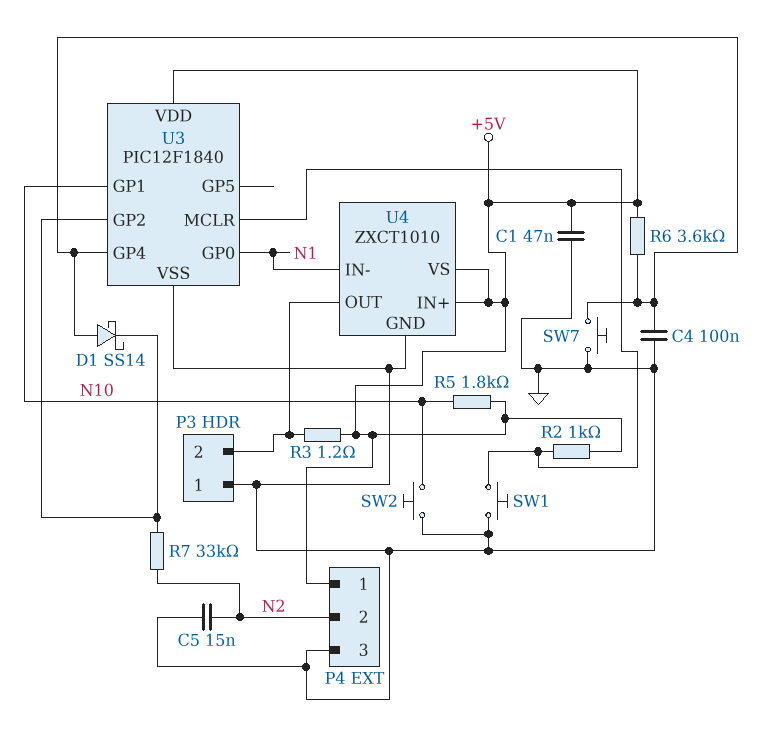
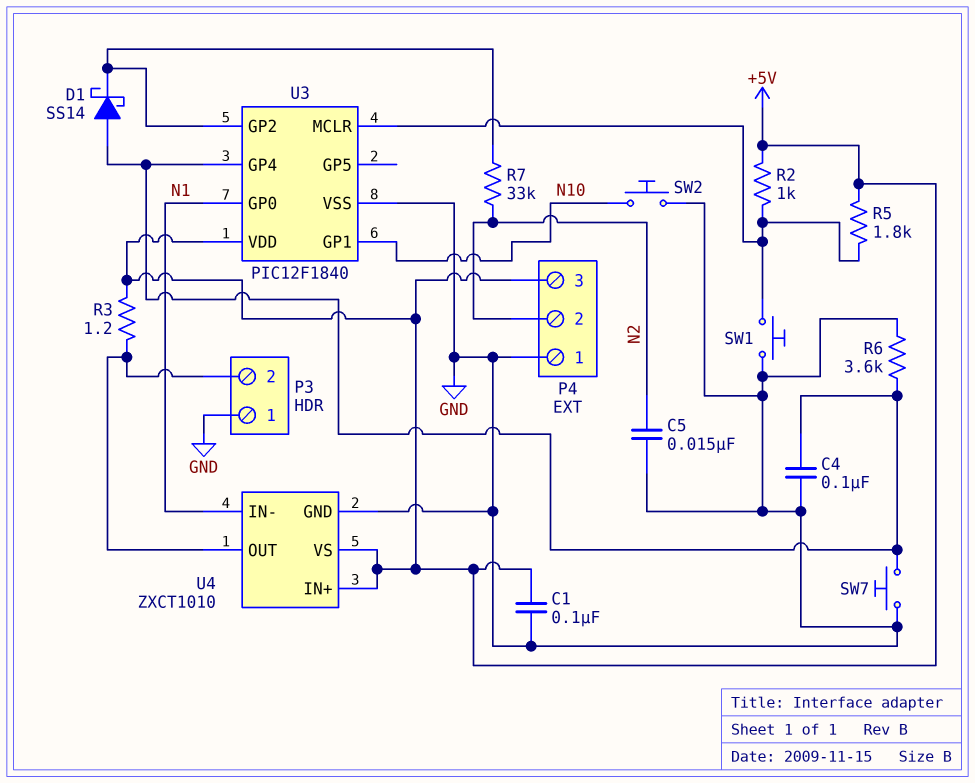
C1: 47nF (+5V, GND) -> 100nF (+5V, GND)
P4 pin 1: +5V -> GND
P4 pin 3: GND -> +5V
R5: 1.8k (+5V, N10) -> 1.8k (+5V, U3/MCLR)
R6: 3.6k (+5V, U3/GP4) -> 3.6k (GND, U3/GP4)

